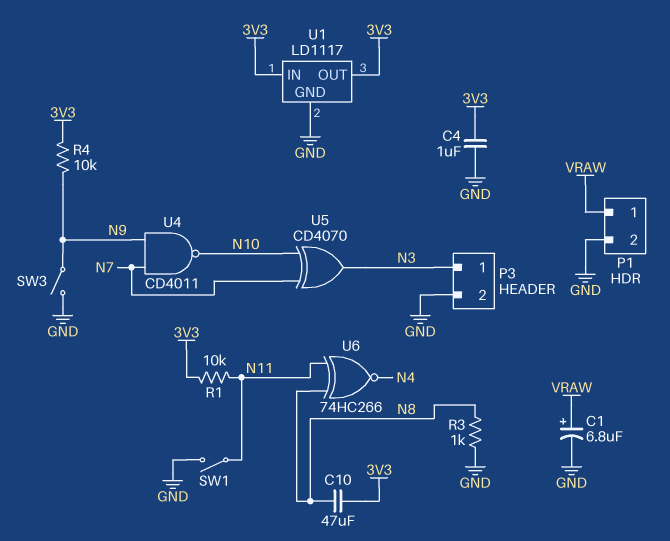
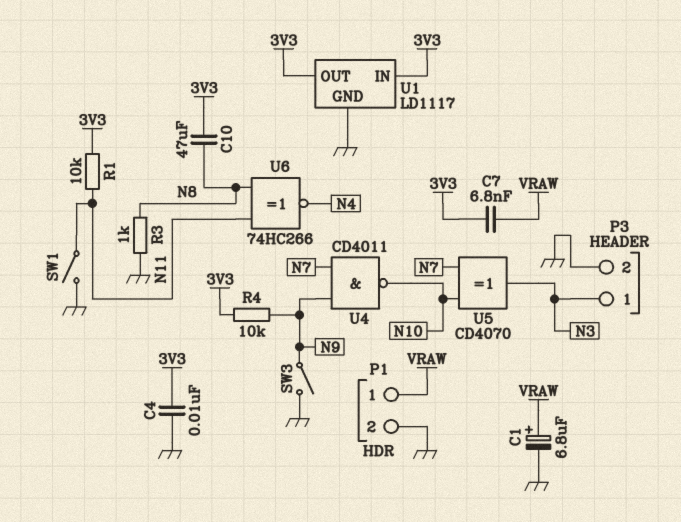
C4: 1uF (3V3, GND) -> 10nF (3V3, GND)
C7: none -> 6.8nF (3V3, VRAW)

